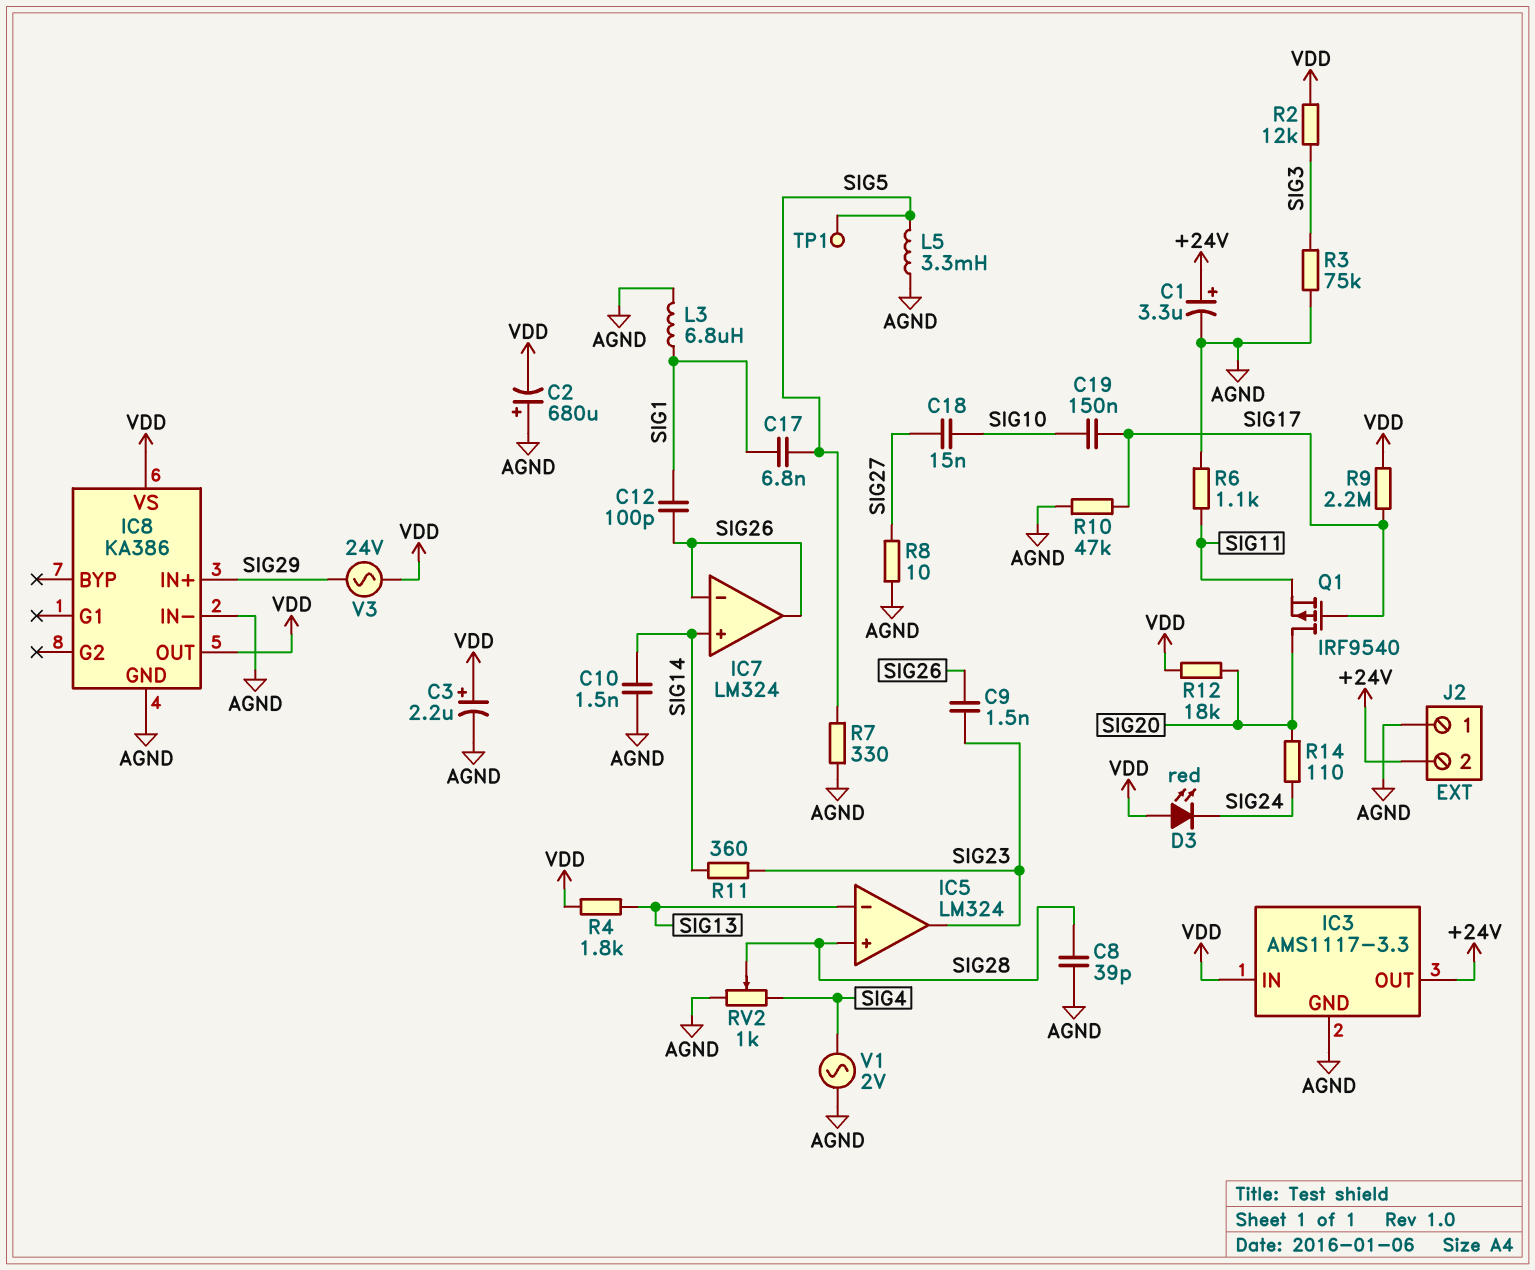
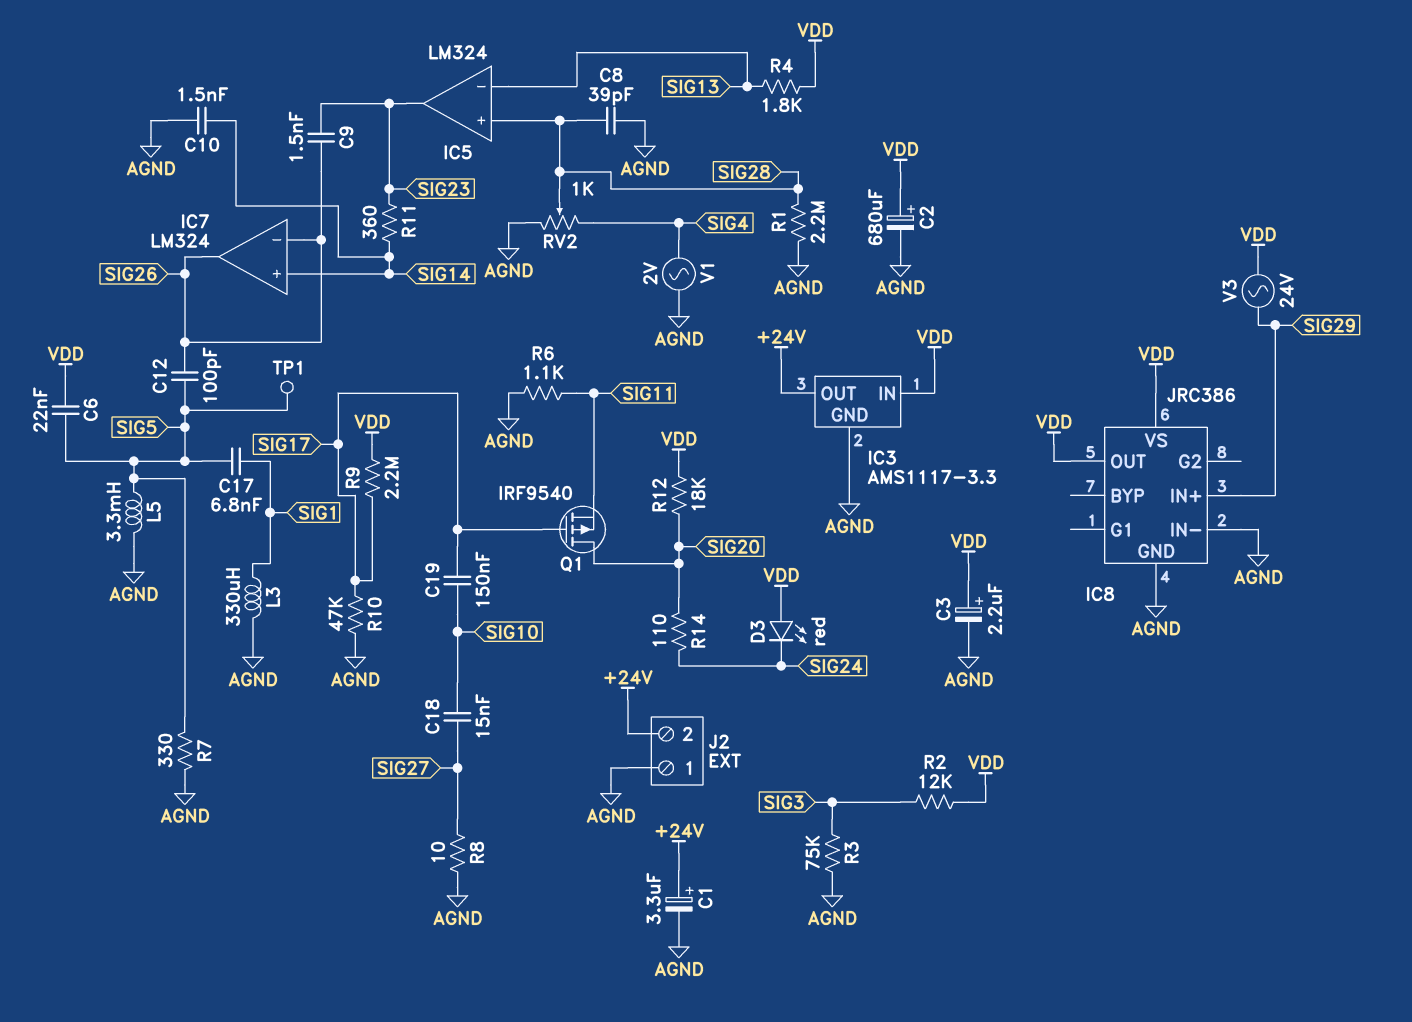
C2: 680uF (plus AGND, minus VDD) -> 680uF (plus VDD, minus AGND)
C6: none -> 22nF (SIG5, VDD)
C12: 100pF (SIG1, SIG26) -> 100pF (SIG5, SIG26)
IC8: KA386 -> JRC386
L3: 6.8uH (AGND, SIG1) -> 330uH (AGND, SIG1)
R1: none -> 2.2M (AGND, SIG28)

